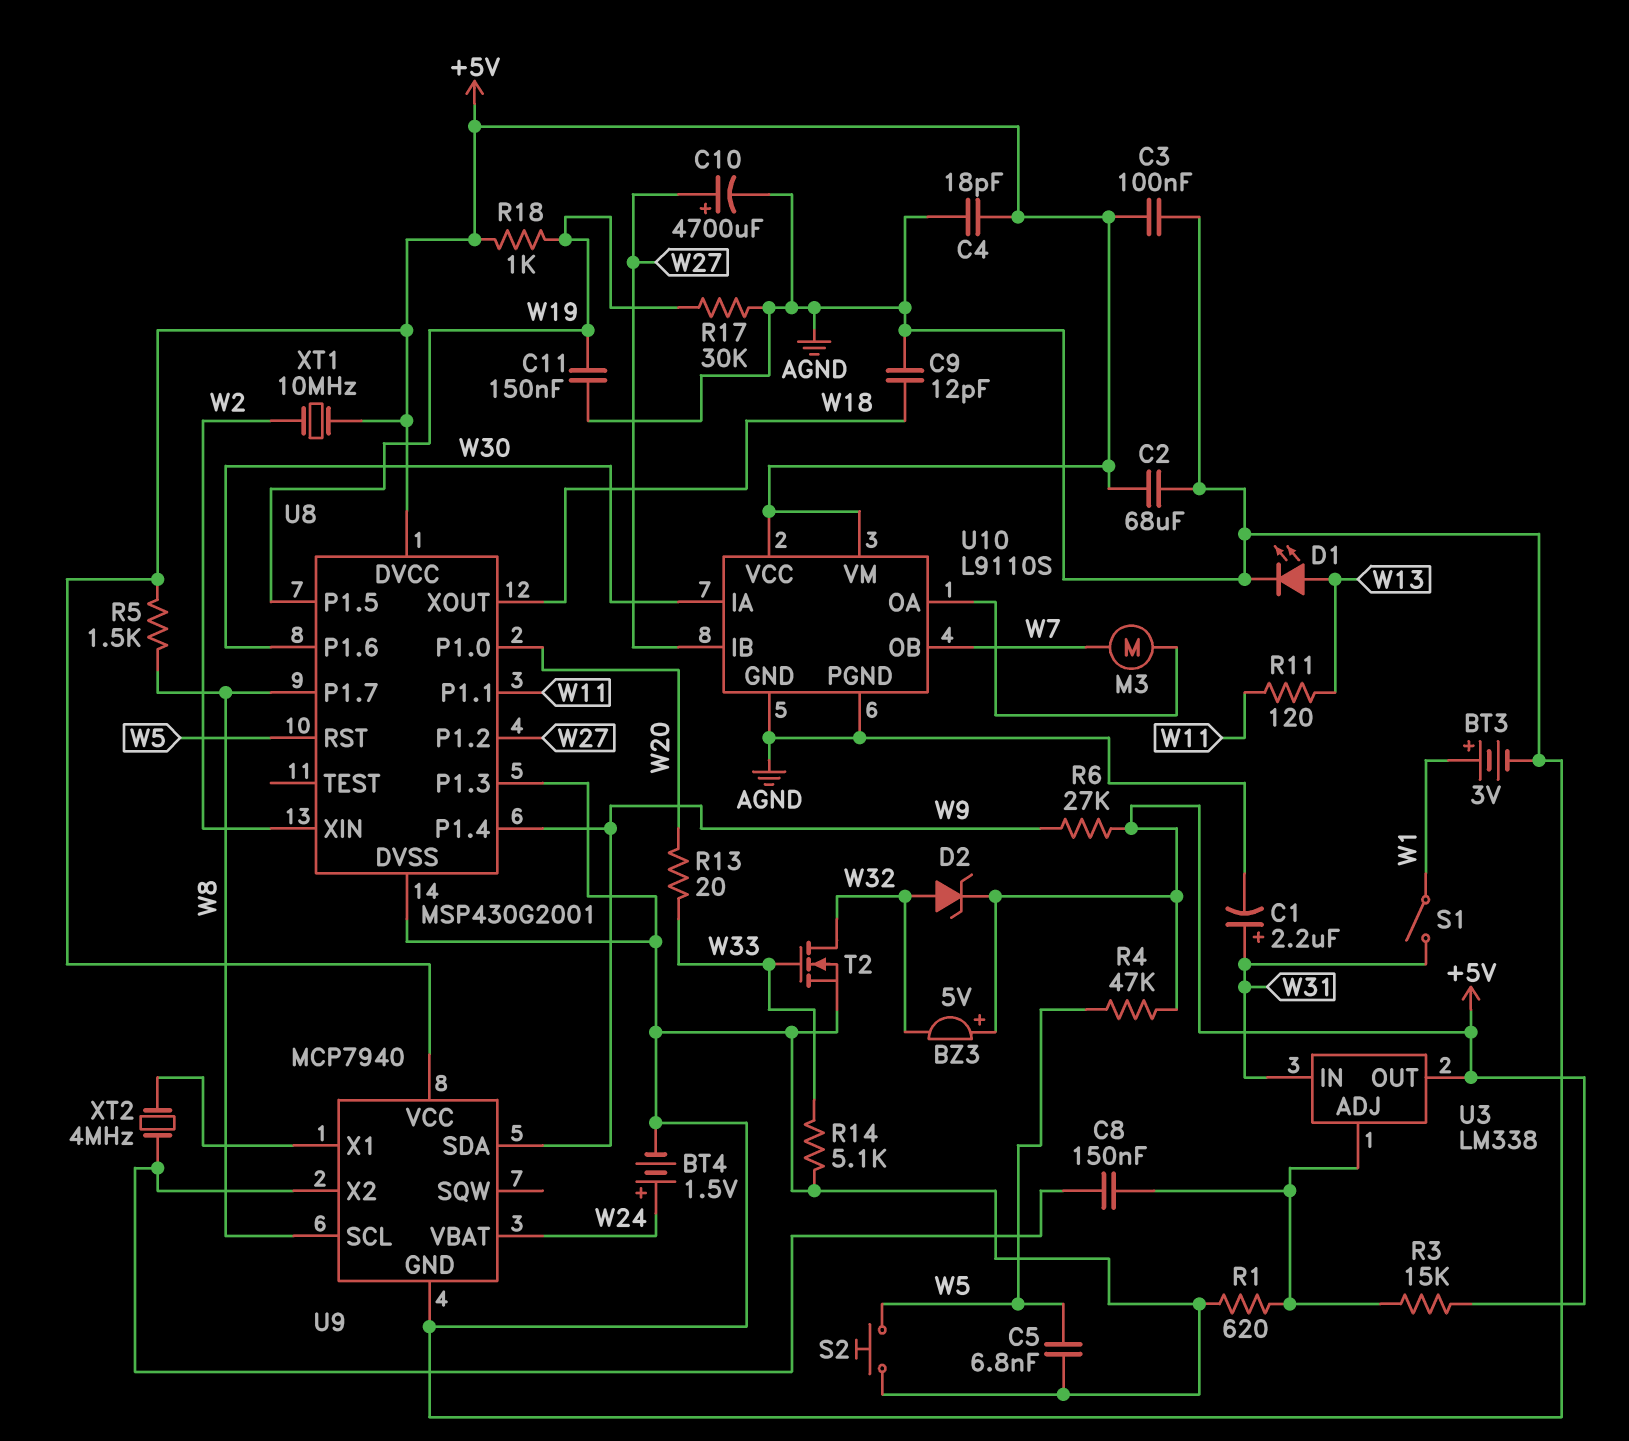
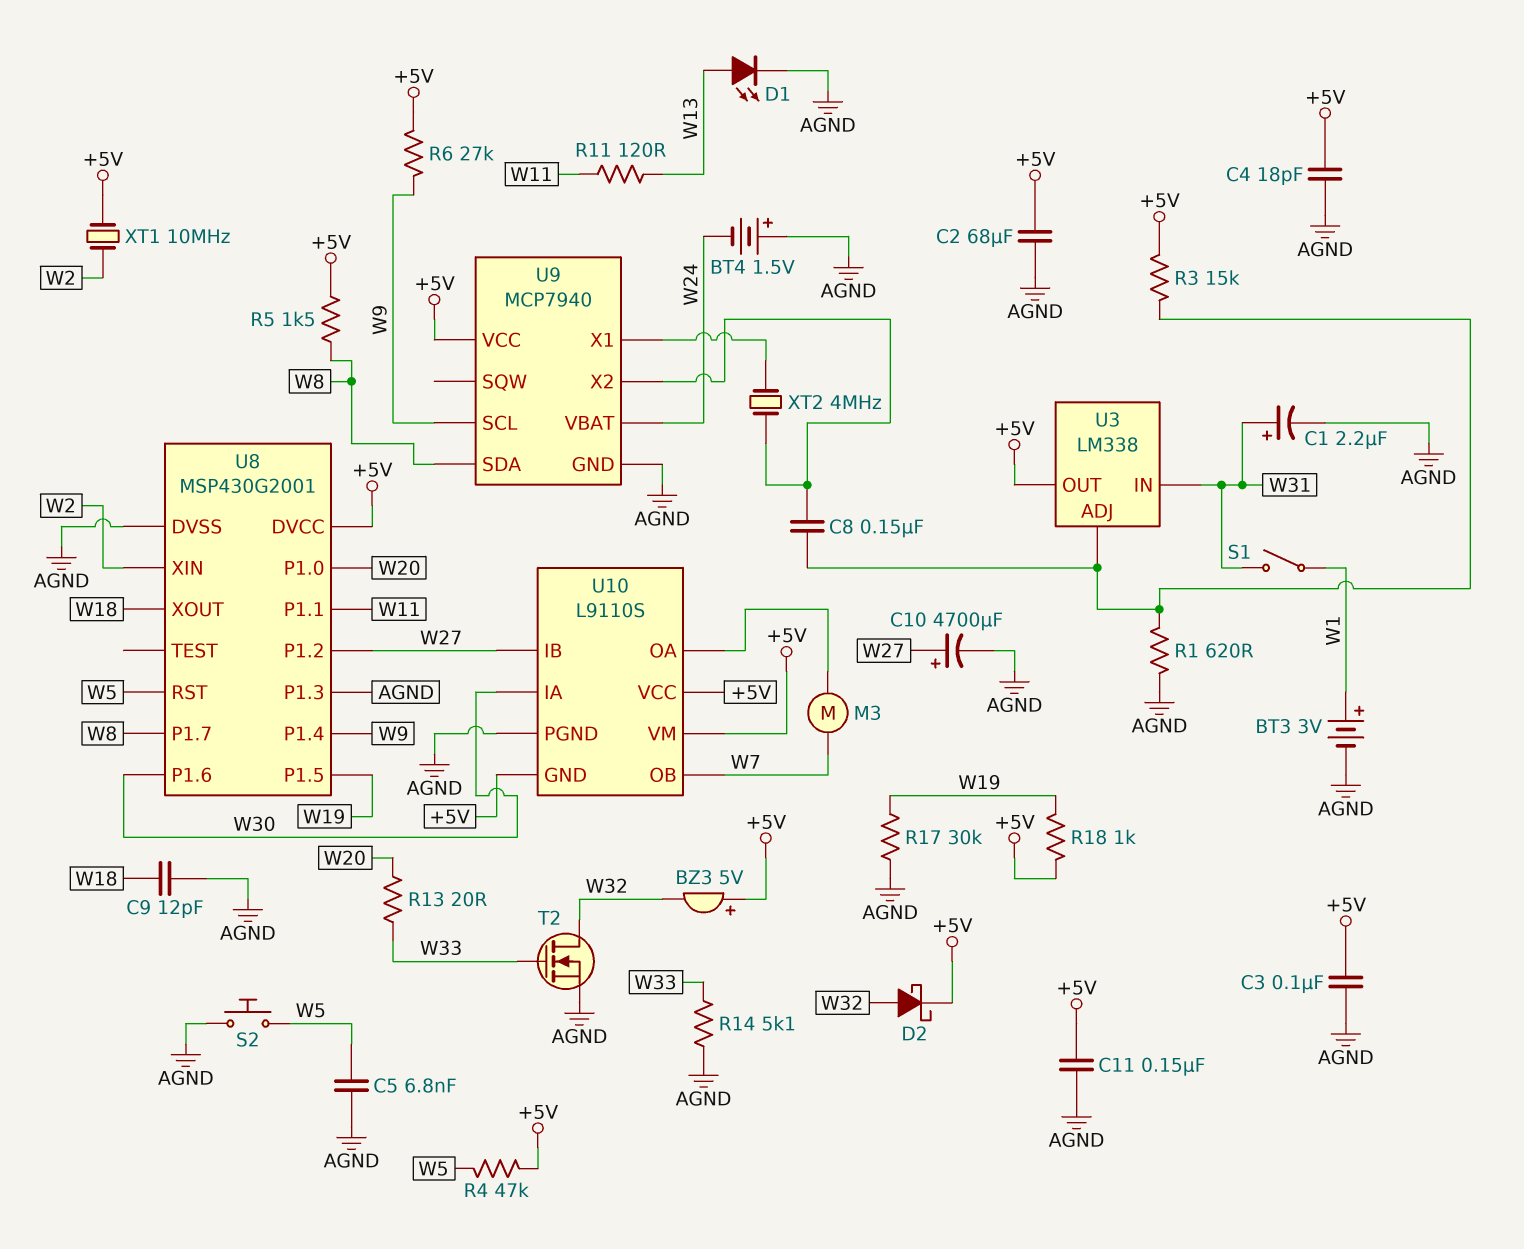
BT4: 1.5V (plus W24, minus AGND) -> 1.5V (plus AGND, minus W24)
C11: 150nF (AGND, W19) -> 150nF (+5V, AGND)
D2: zener (A W32, K +5V) -> schottky (A W32, K +5V)
U9 pin SCL: W8 -> W9
U9 pin SDA: W9 -> W8
U10 pin GND: AGND -> +5V

